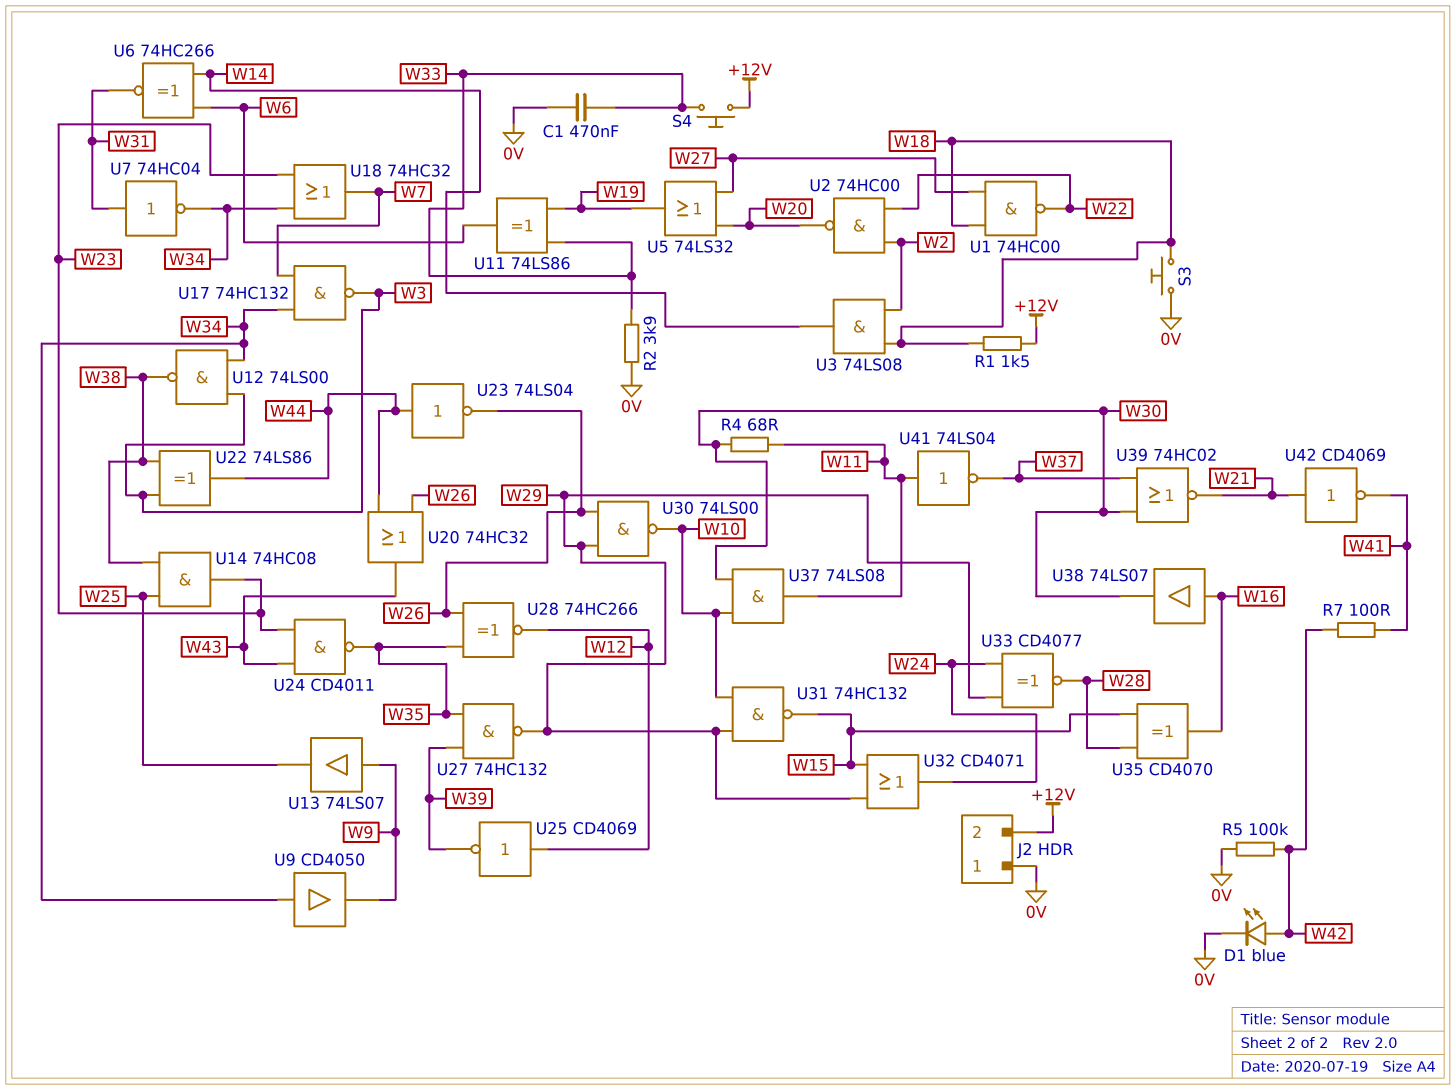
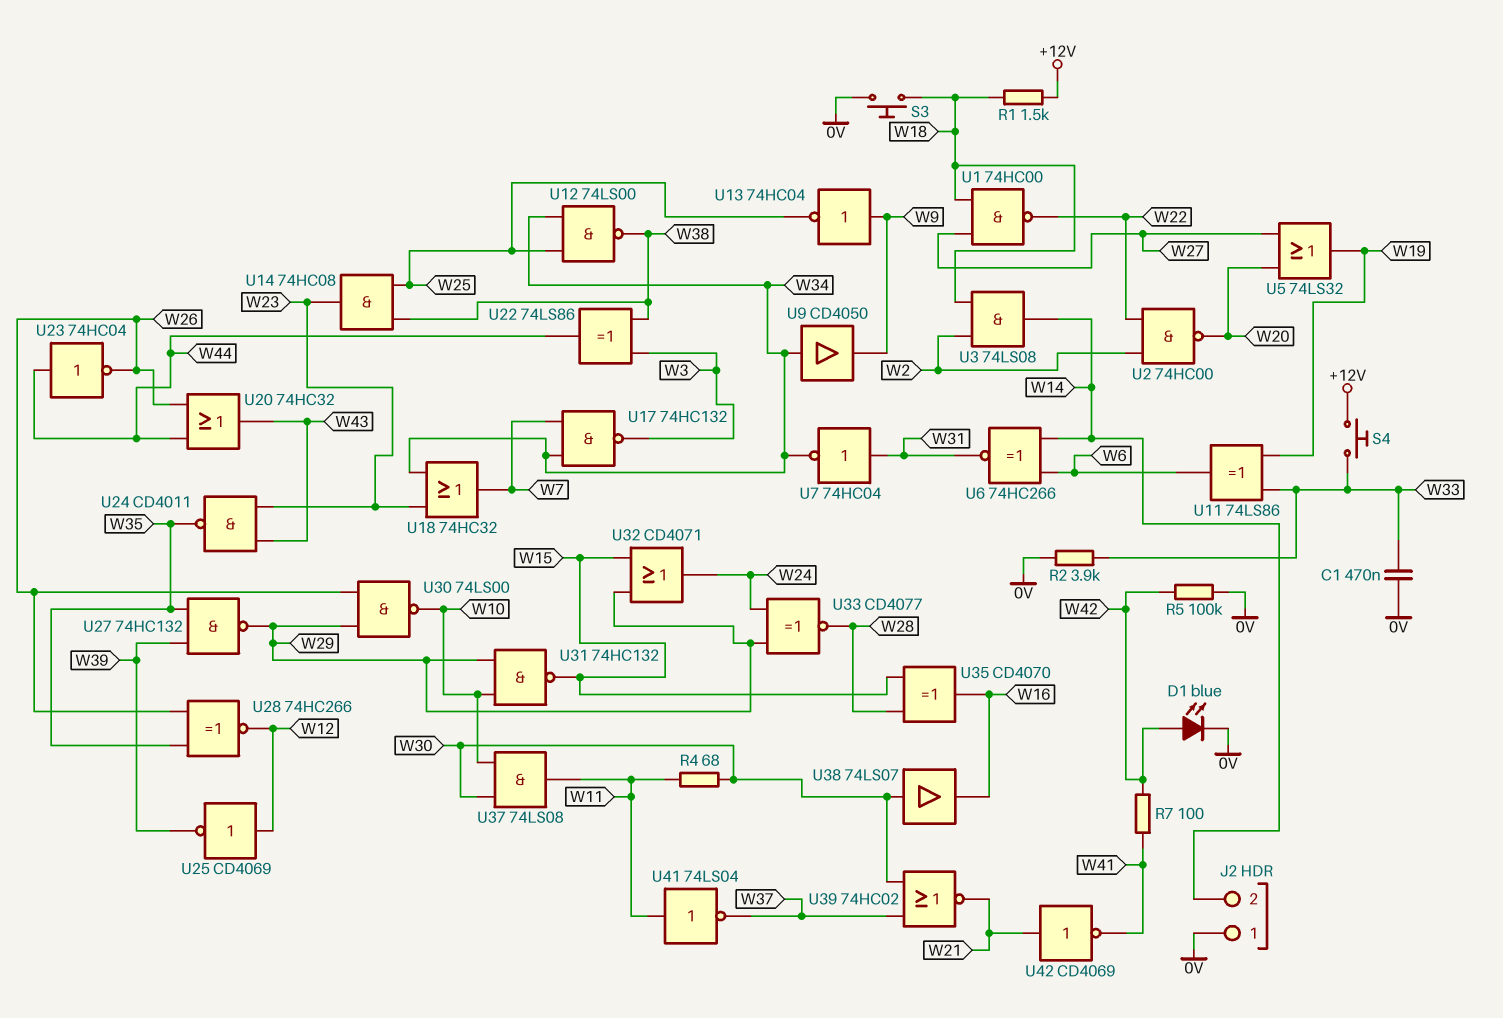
J2 pin 2: +12V -> W14
U12: NAND 74LS00 (in W3, in W34, out W38) -> NAND 74LS00 (in W25, in W34, out W38)
U13: buffer 74LS07 (in W9, out W25) -> NOT 74HC04 (in W9, out W25)
U23: NOT 74LS04 (in W44, out W26) -> NOT 74HC04 (in W44, out W26)
U38: buffer 74LS07 (in W16, out W30) -> buffer 74LS07 (in W30, out W16)

